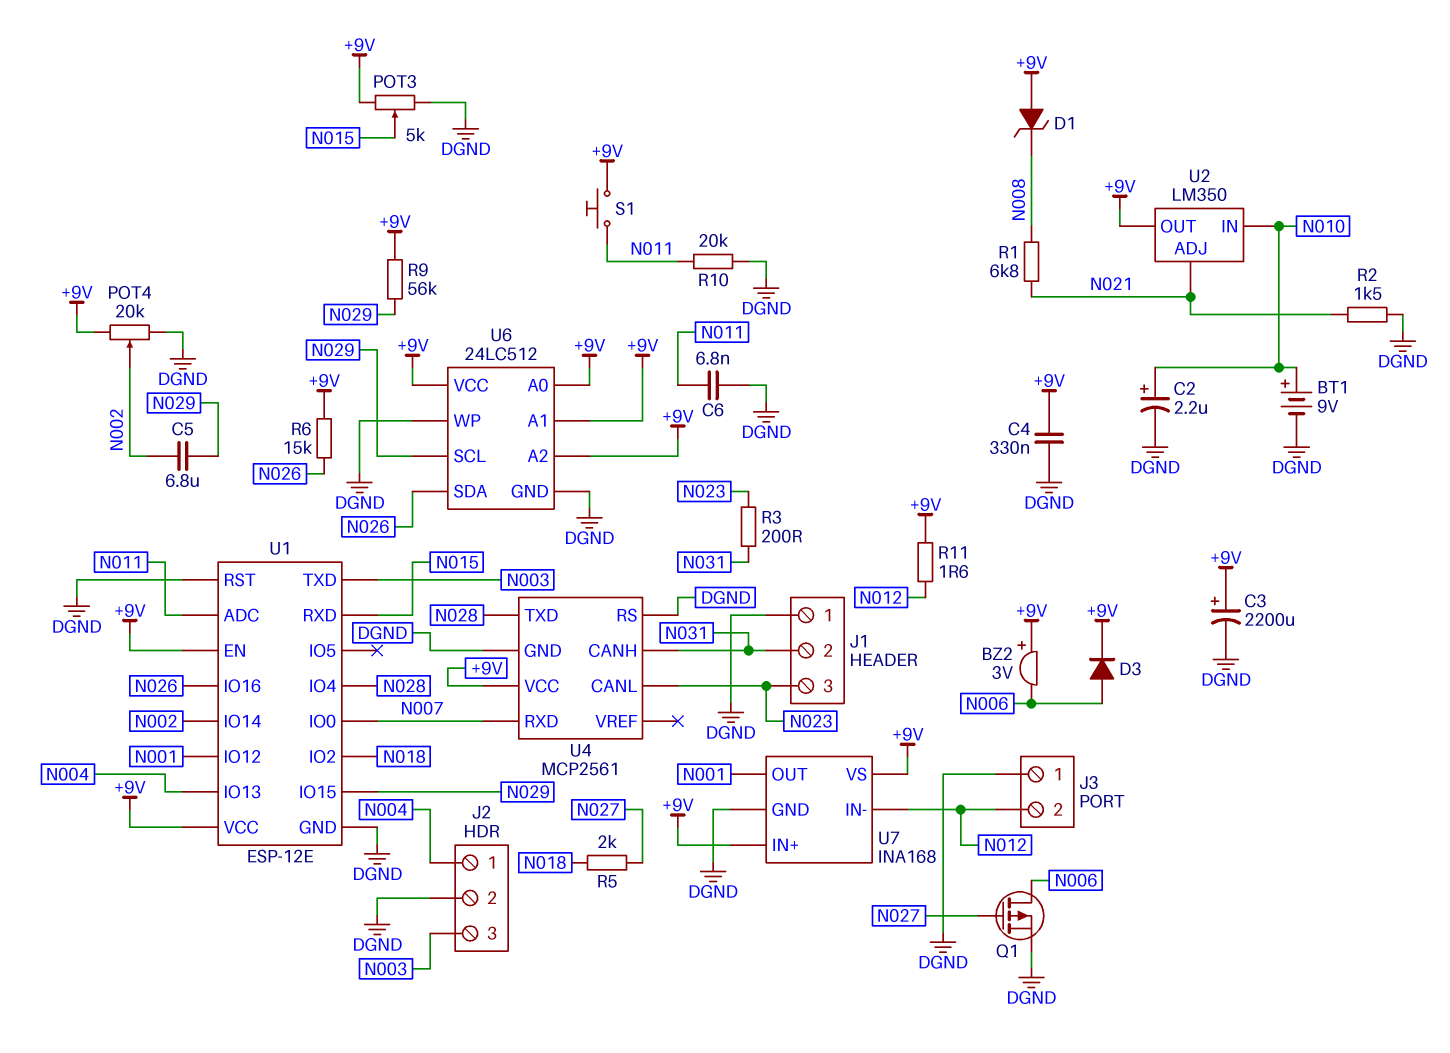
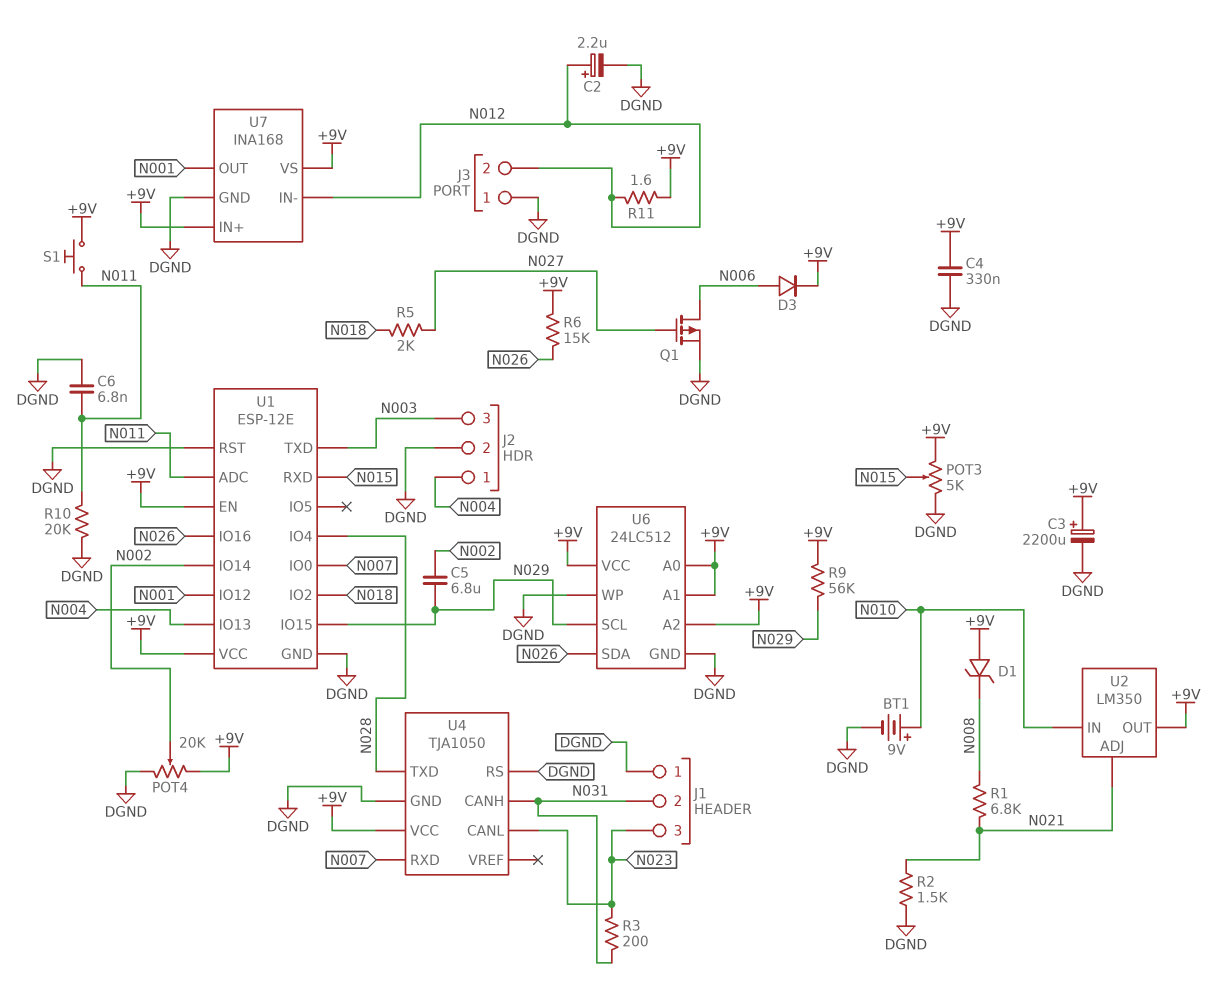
BZ2: buzzer 3V (plus +9V, minus N006) -> none
C2: 2.2uF (plus N010, minus DGND) -> 2.2uF (plus N012, minus DGND)
U4: MCP2561 -> TJA1050

